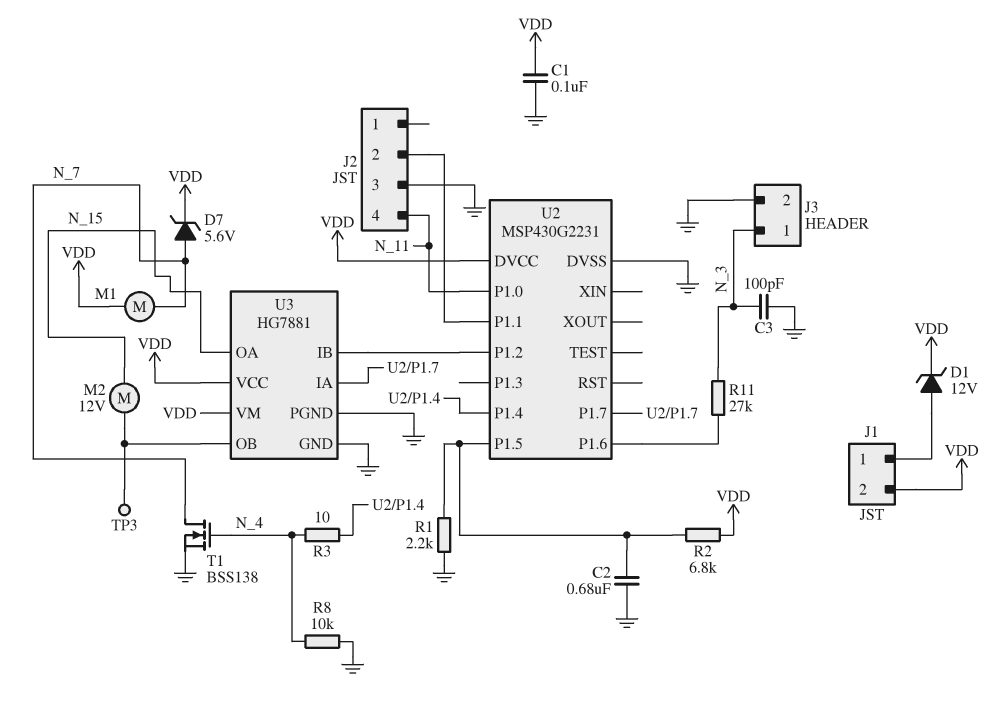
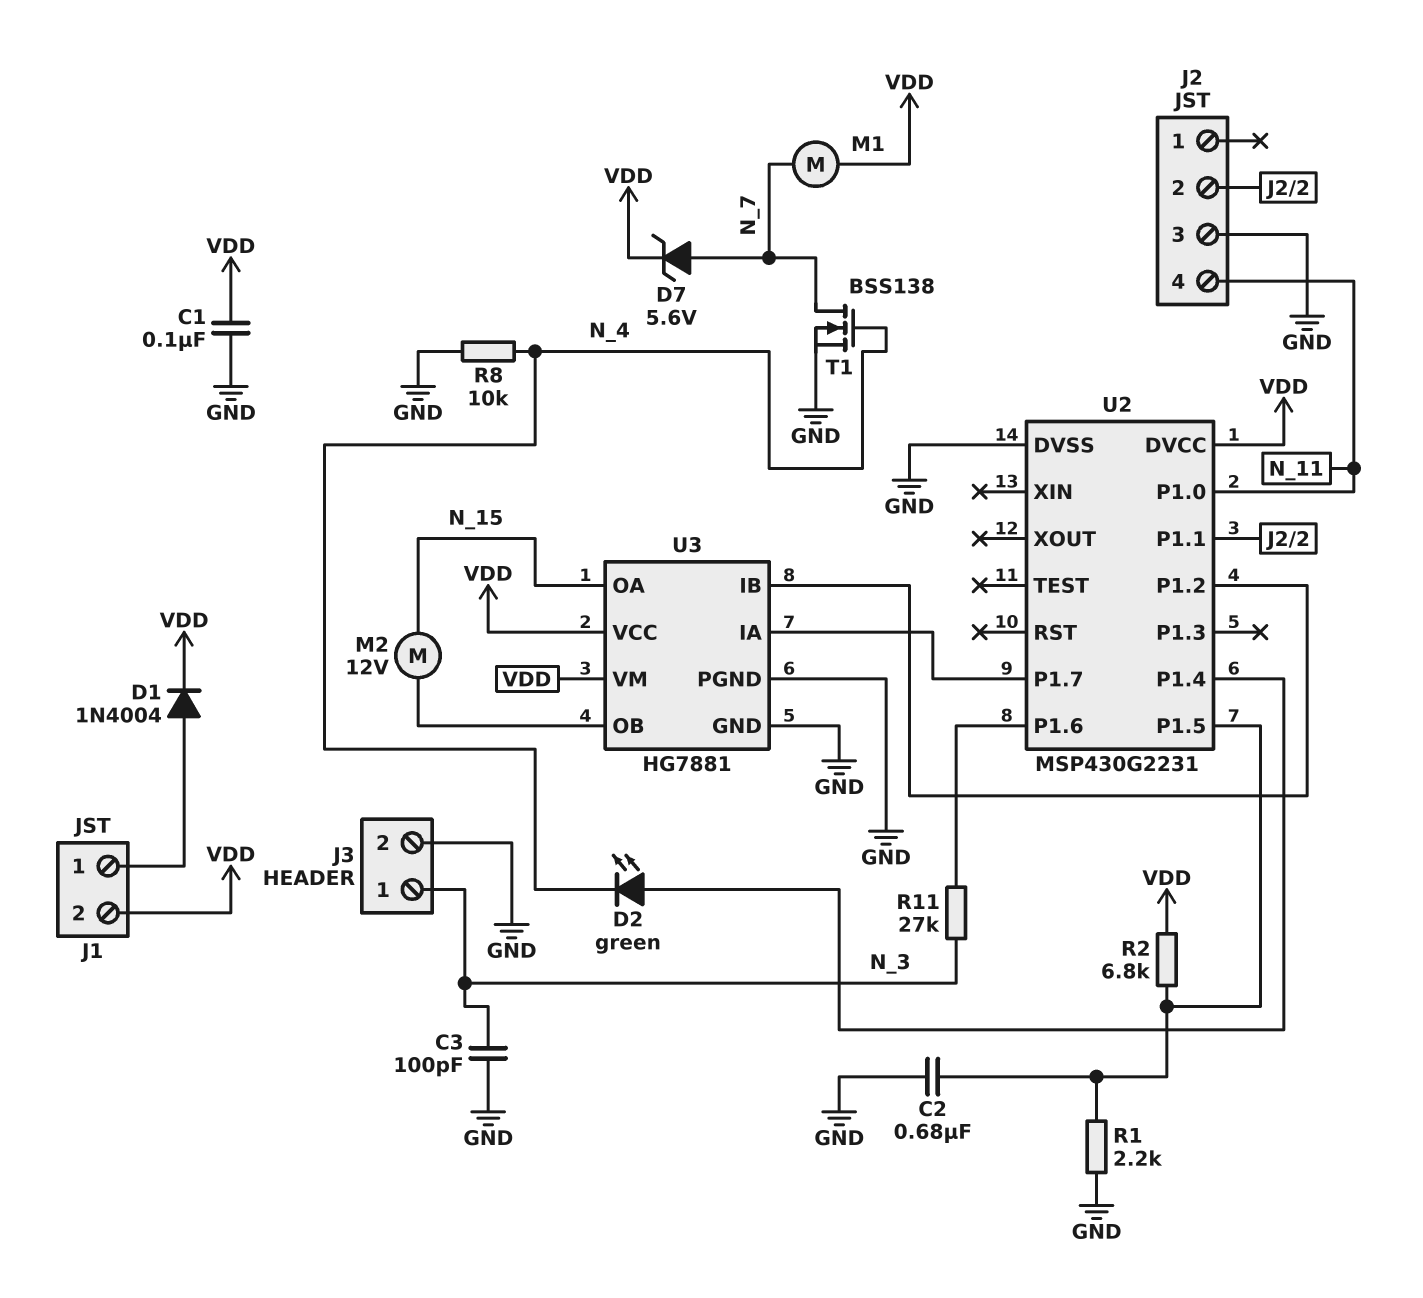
D1: zener 12V (A J1/1, K VDD) -> diode 1N4004 (A J1/1, K VDD)
D2: none -> LED green (A U2/P1.4, K N_4)
R3: 10 (N_4, U2/P1.4) -> none
TP3: test point (U3/OB) -> none

